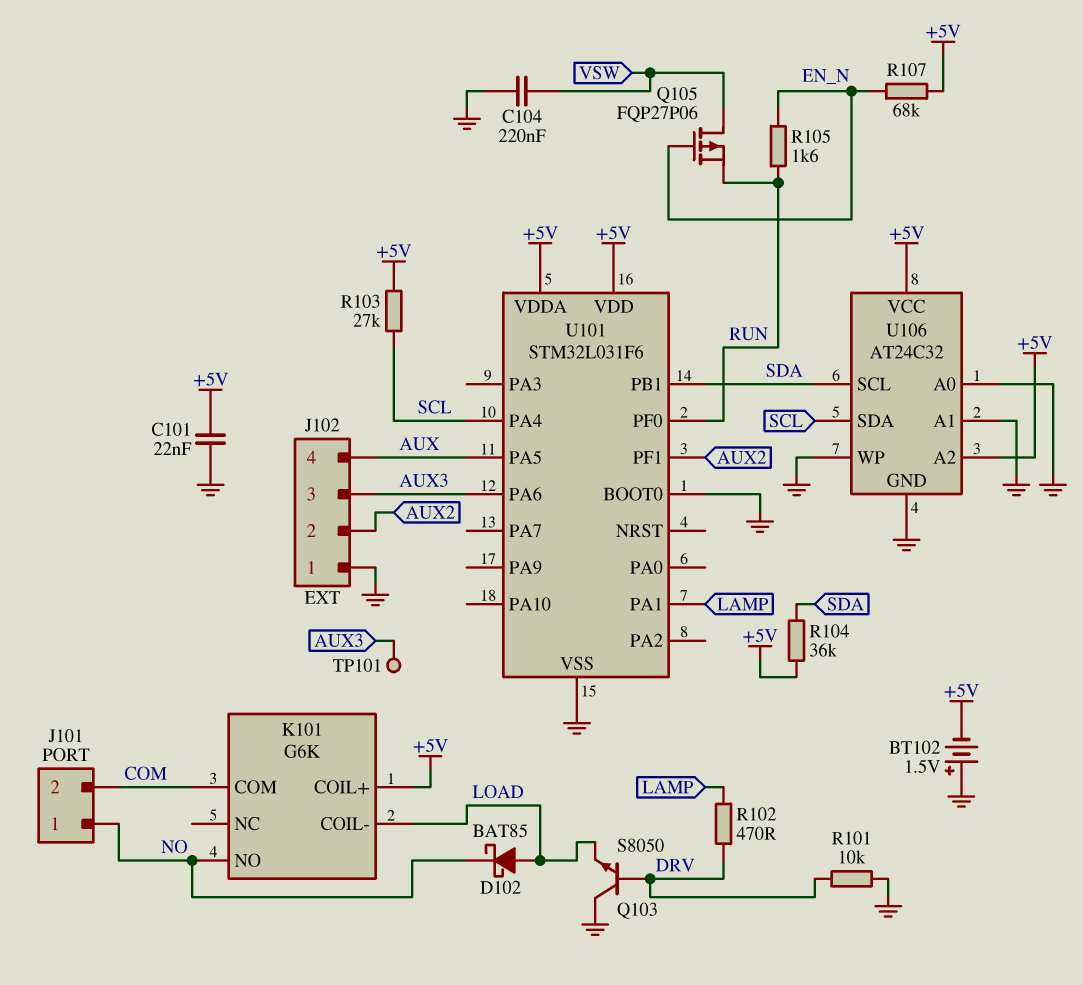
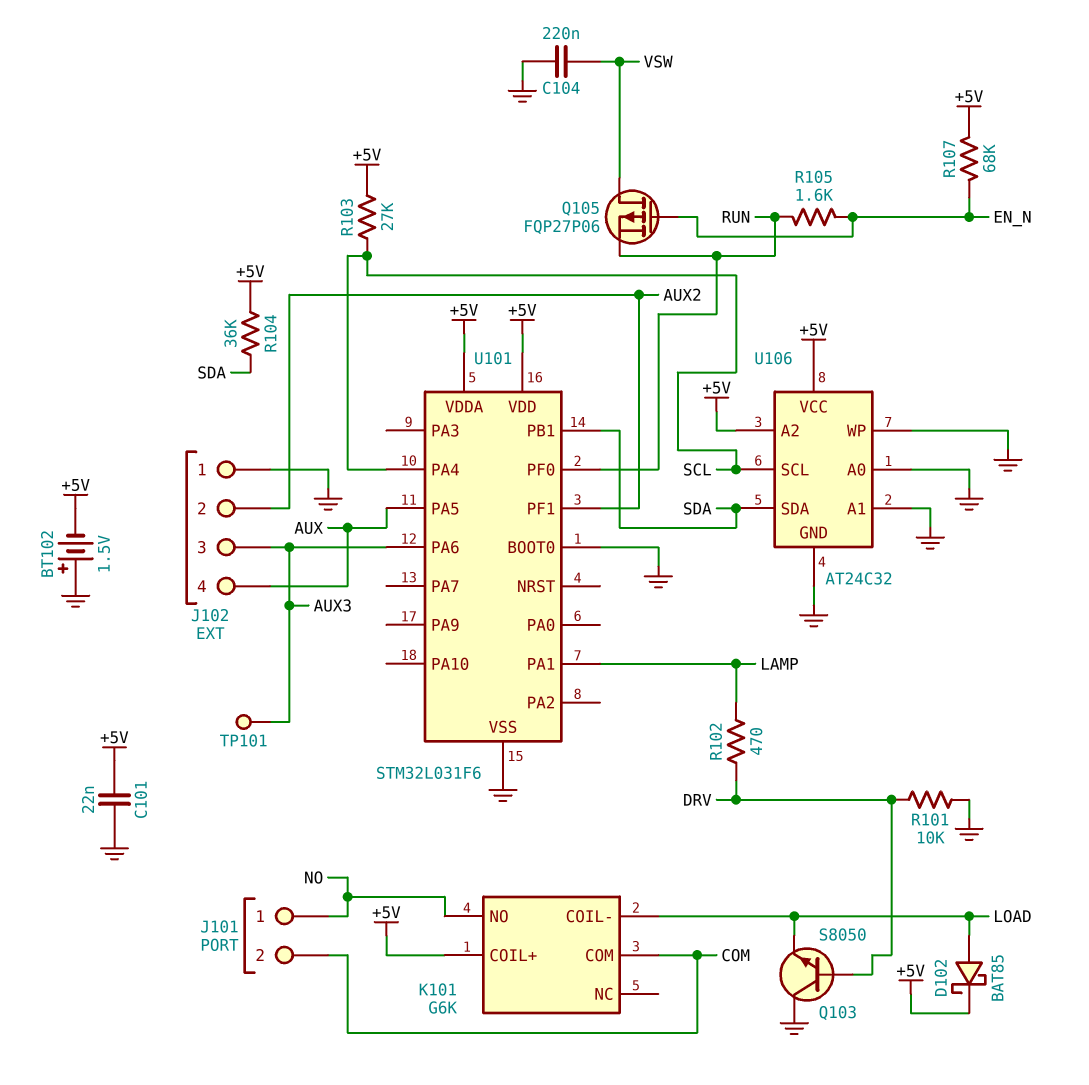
D102: schottky BAT85 (A LOAD, K NO) -> schottky BAT85 (A LOAD, K +5V)
U106 pin SCL: SDA -> SCL
U106 pin SDA: SCL -> SDA

